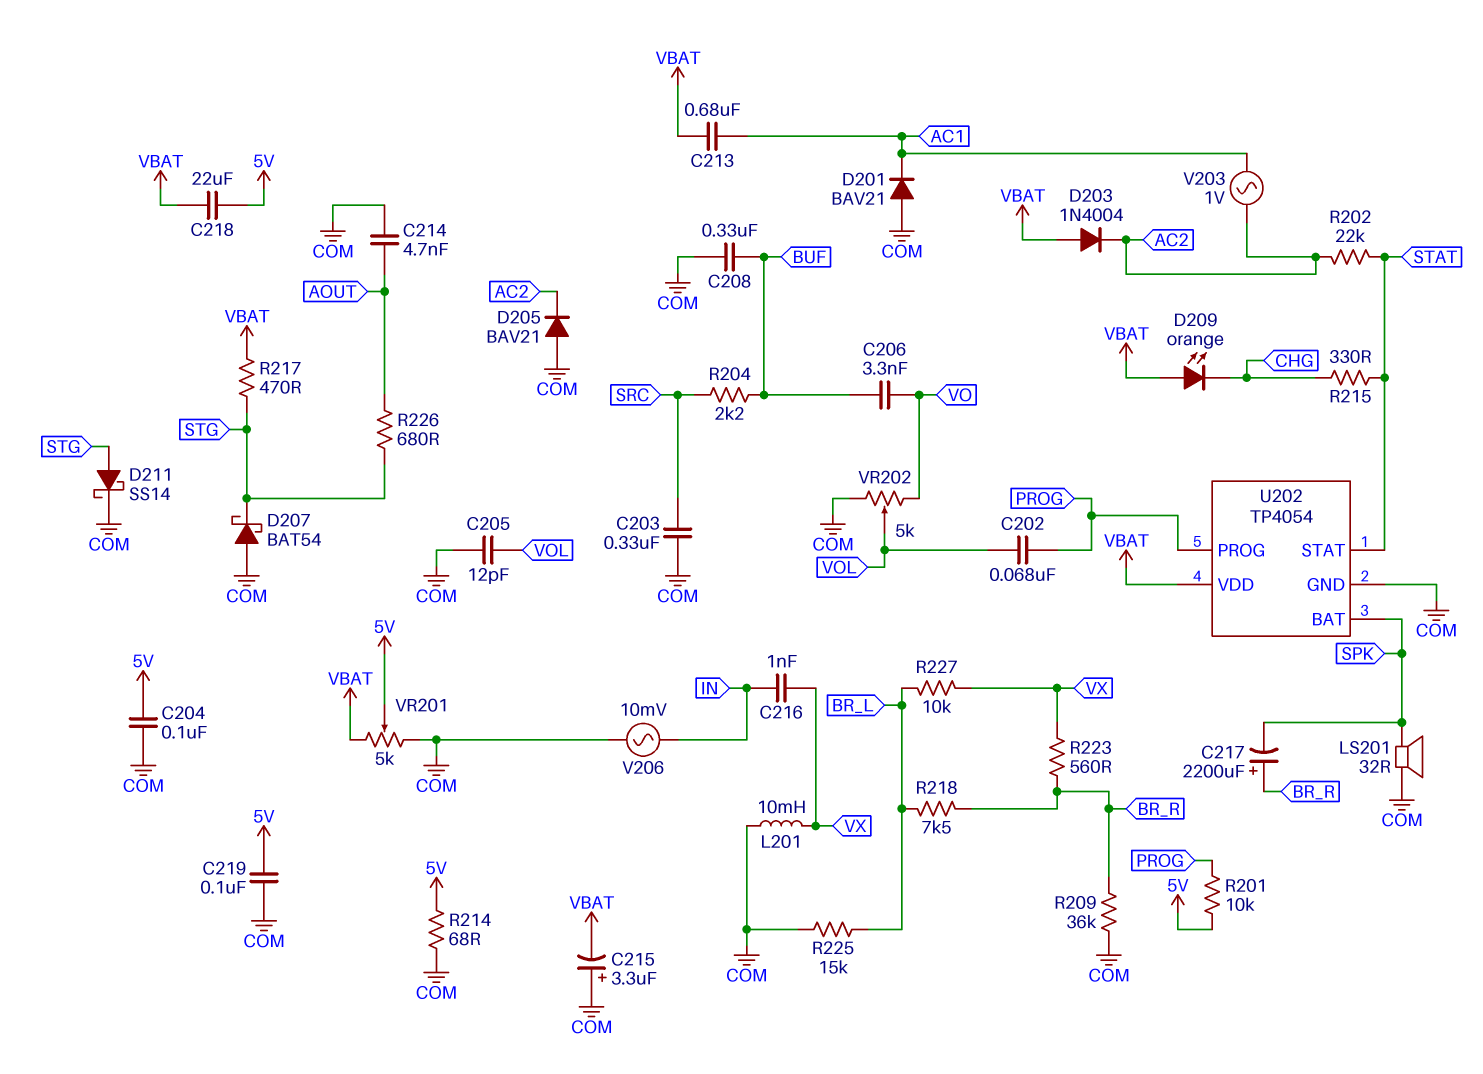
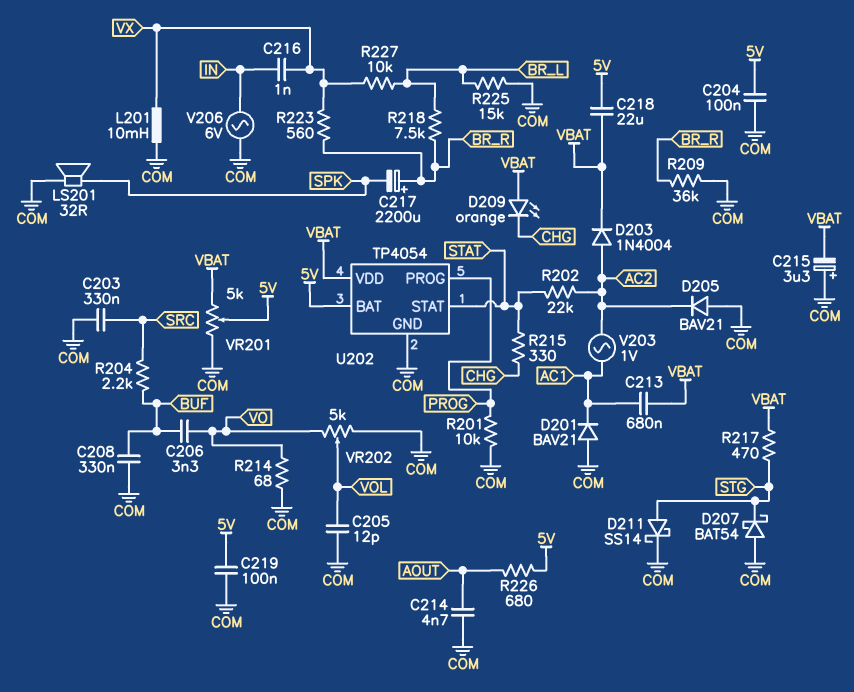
C202: 68nF (PROG, VOL) -> none
D203: diode 1N4004 (A VBAT, K AC2) -> diode 1N4004 (A AC2, K VBAT)
R201: 10k (5V, PROG) -> 10k (COM, PROG)
R214: 68 (5V, COM) -> 68 (COM, VO)
R226: 680 (AOUT, STG) -> 680 (5V, AOUT)
U202 pin BAT: SPK -> 5V
V206: AC 10mV (COM, IN) -> AC 6V (COM, IN)

